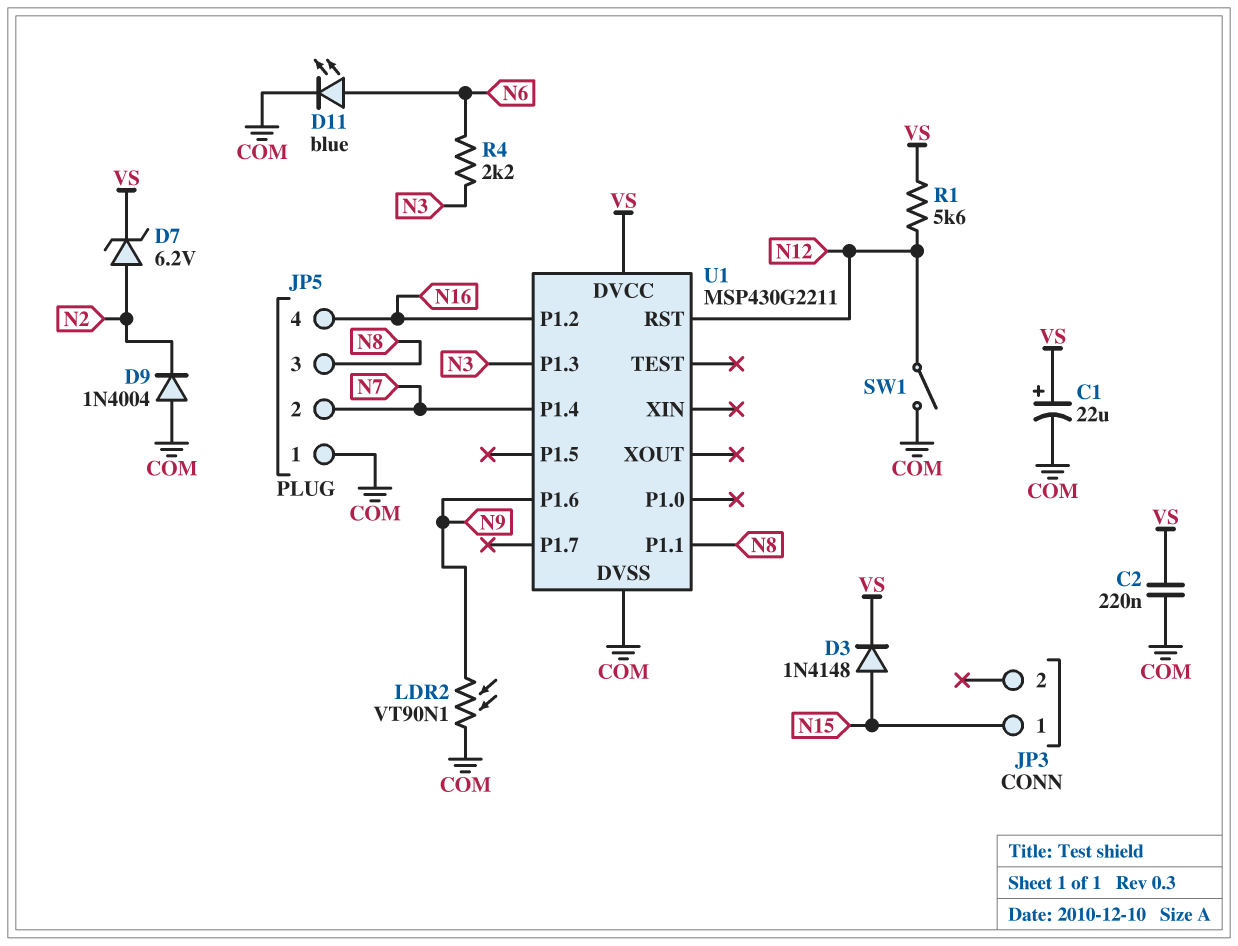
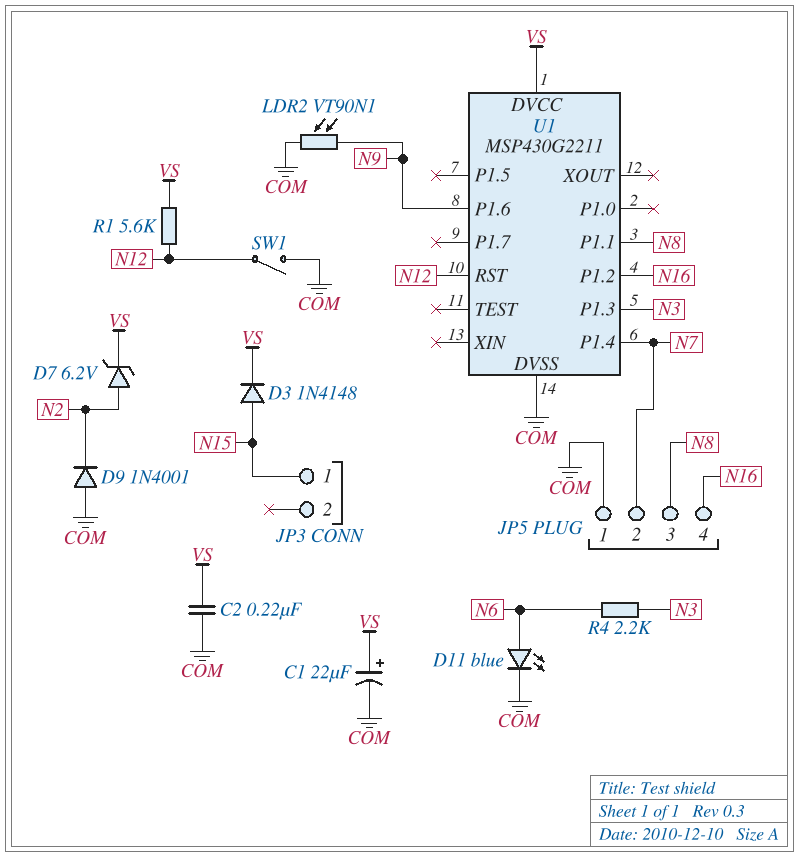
D9: diode 1N4004 (A COM, K N2) -> diode 1N4001 (A COM, K N2)

